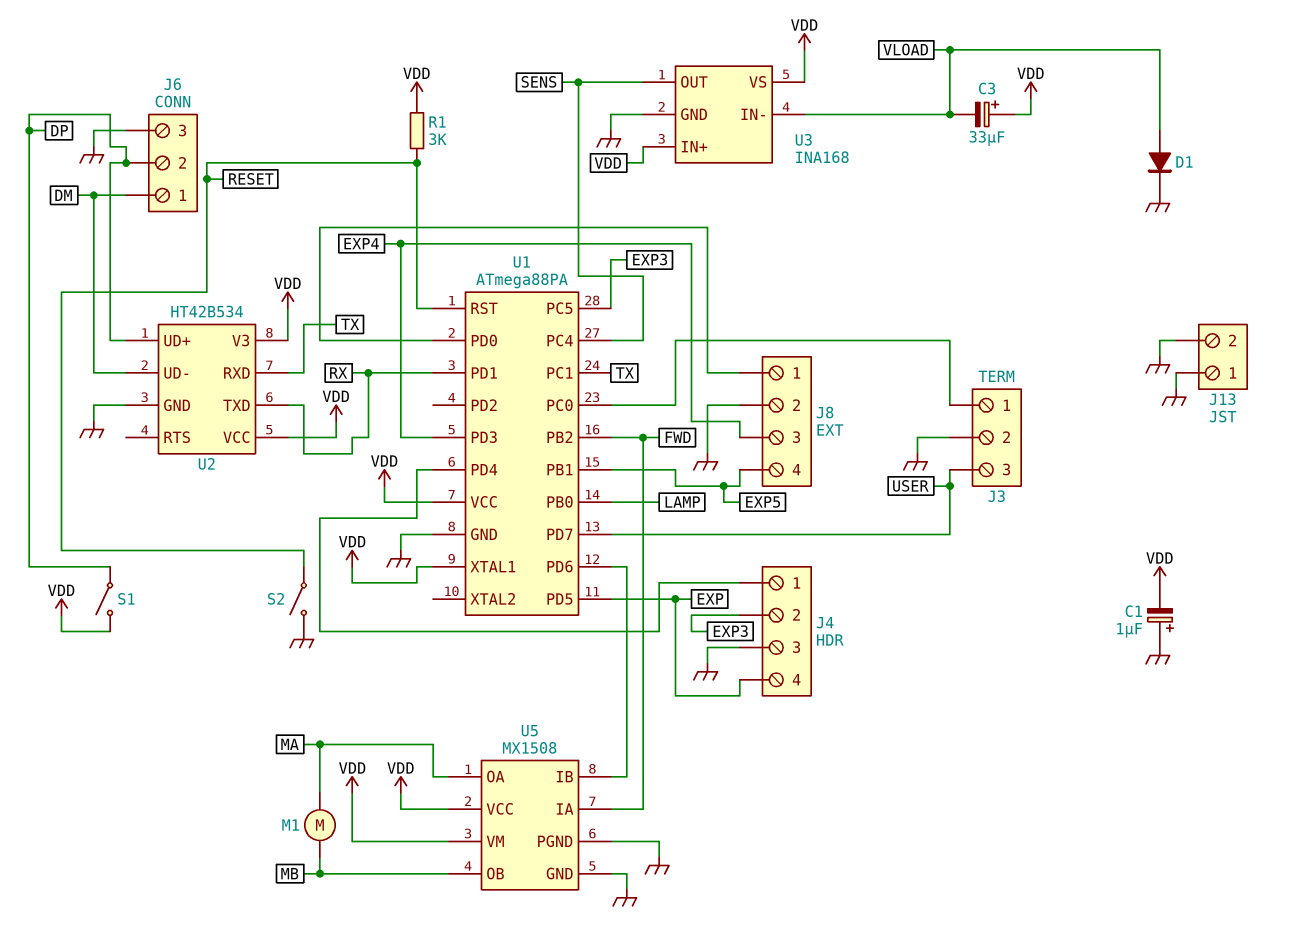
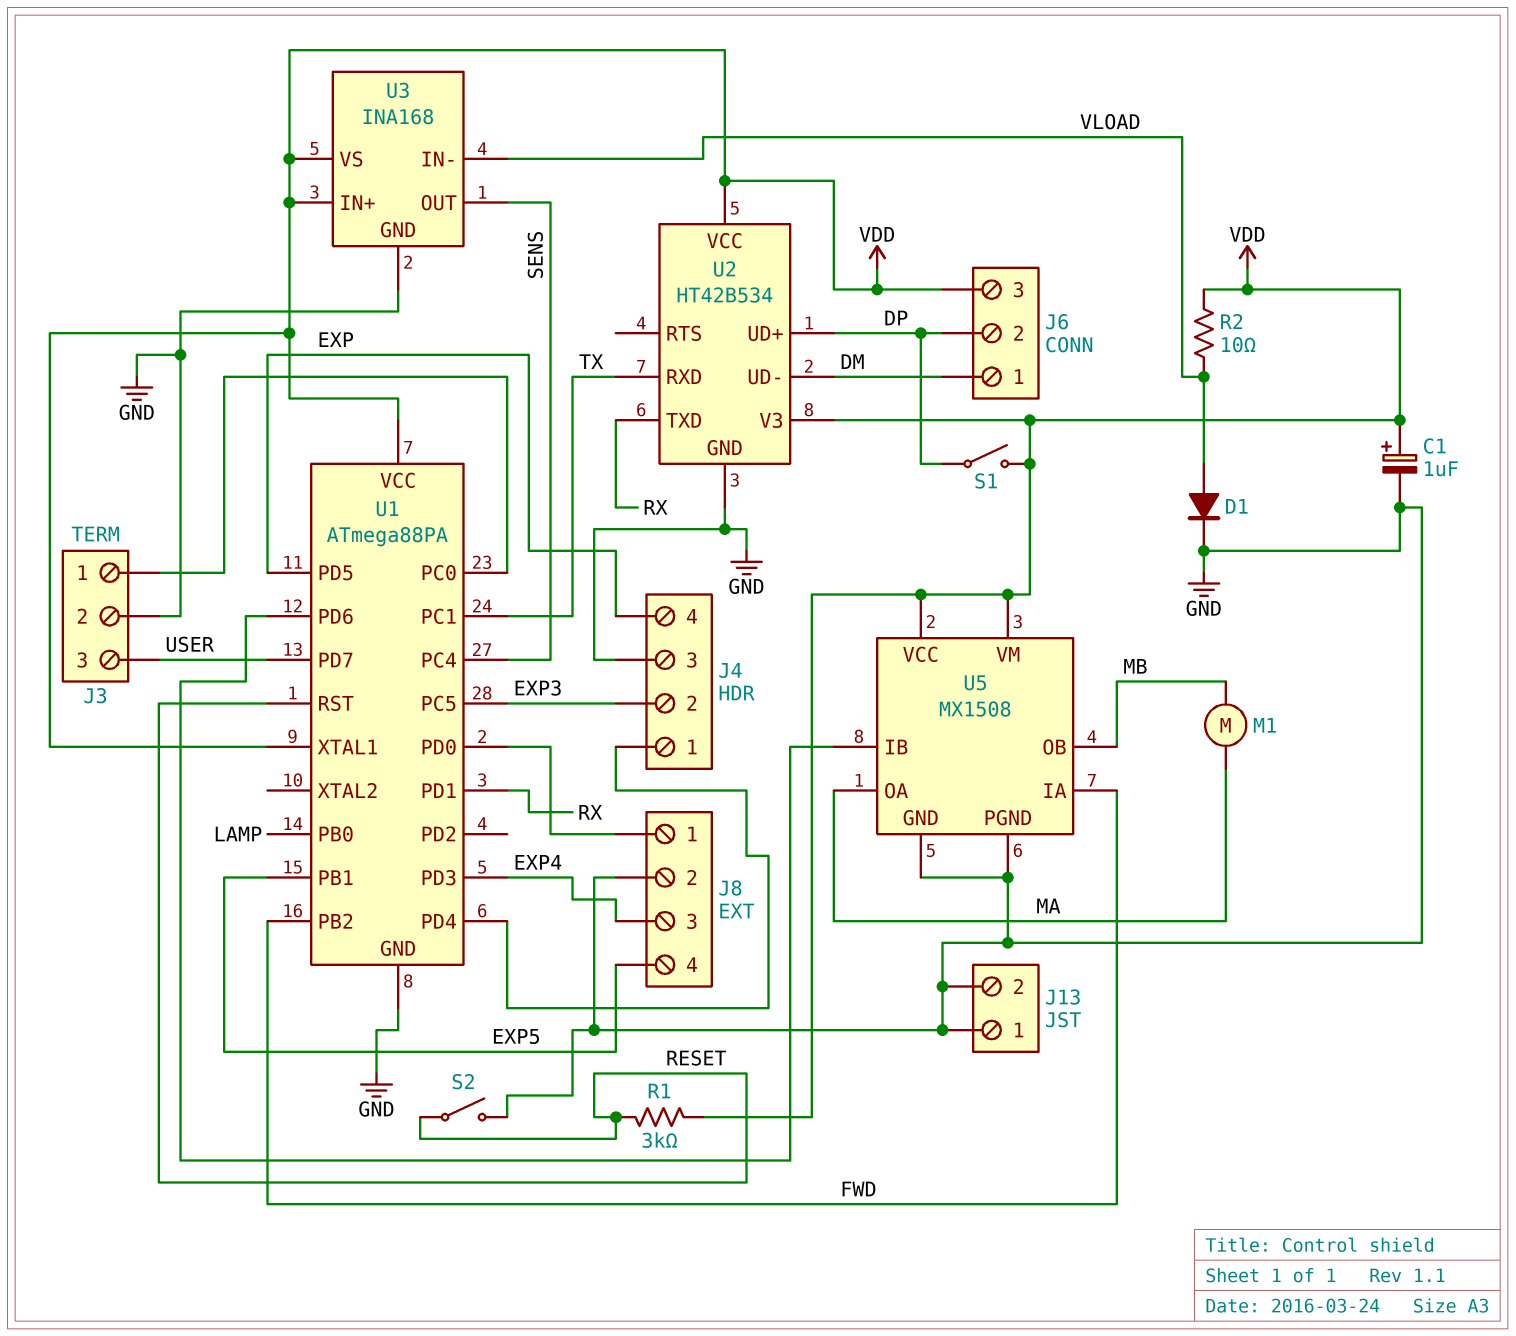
C1: 1uF (plus GND, minus VDD) -> 1uF (plus VDD, minus GND)
C3: 33uF (plus VDD, minus VLOAD) -> none
J6 pin 3: GND -> VDD
R2: none -> 10 (VDD, VLOAD)

